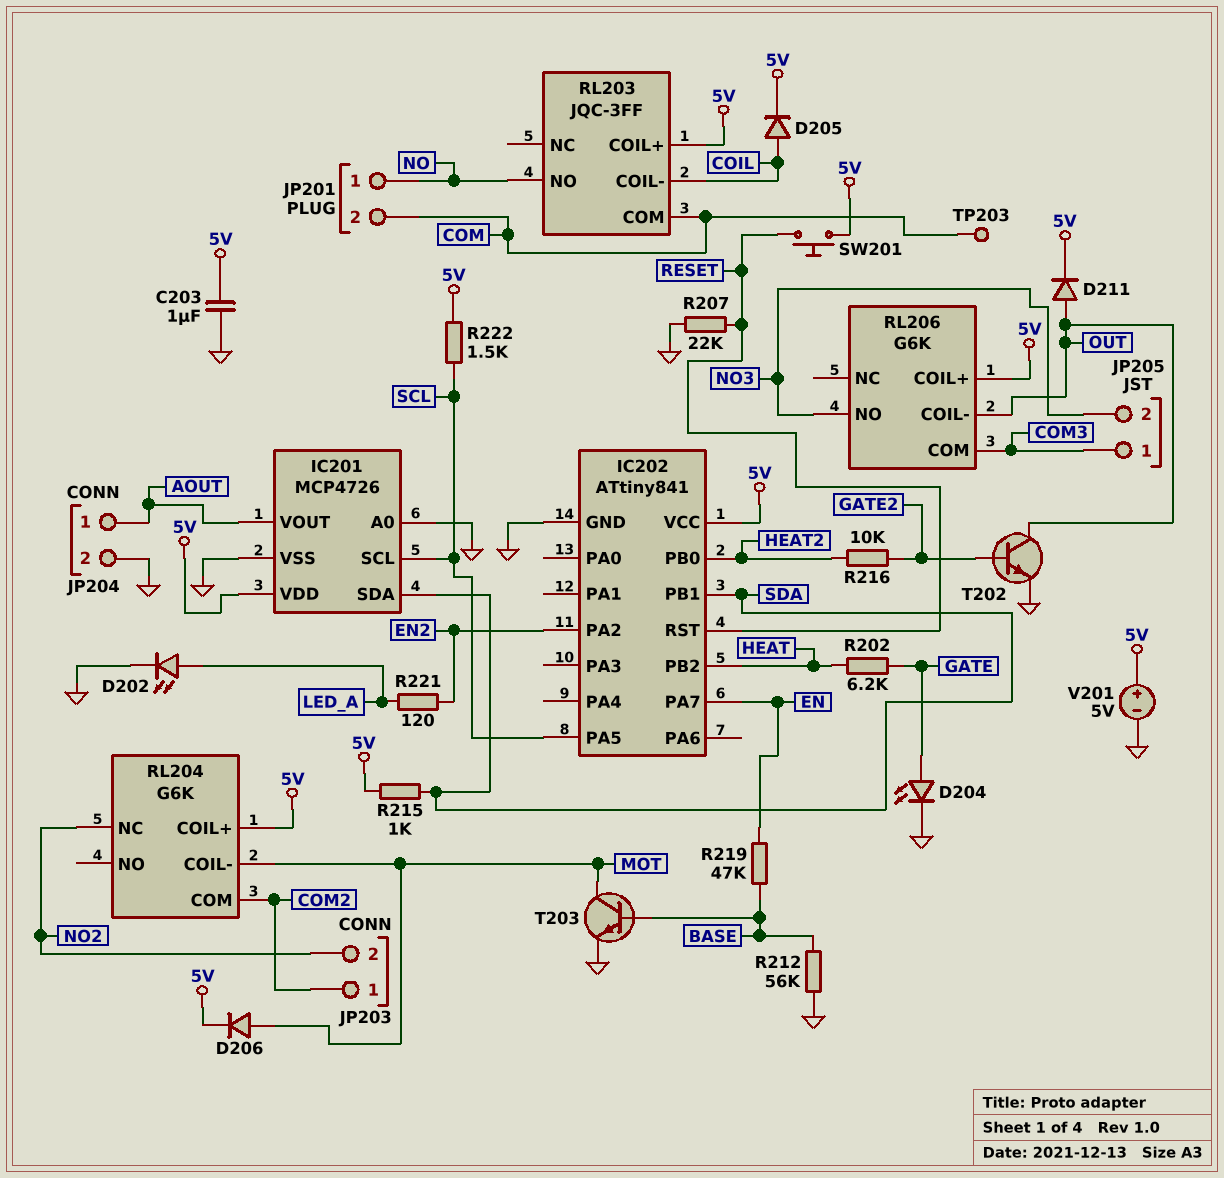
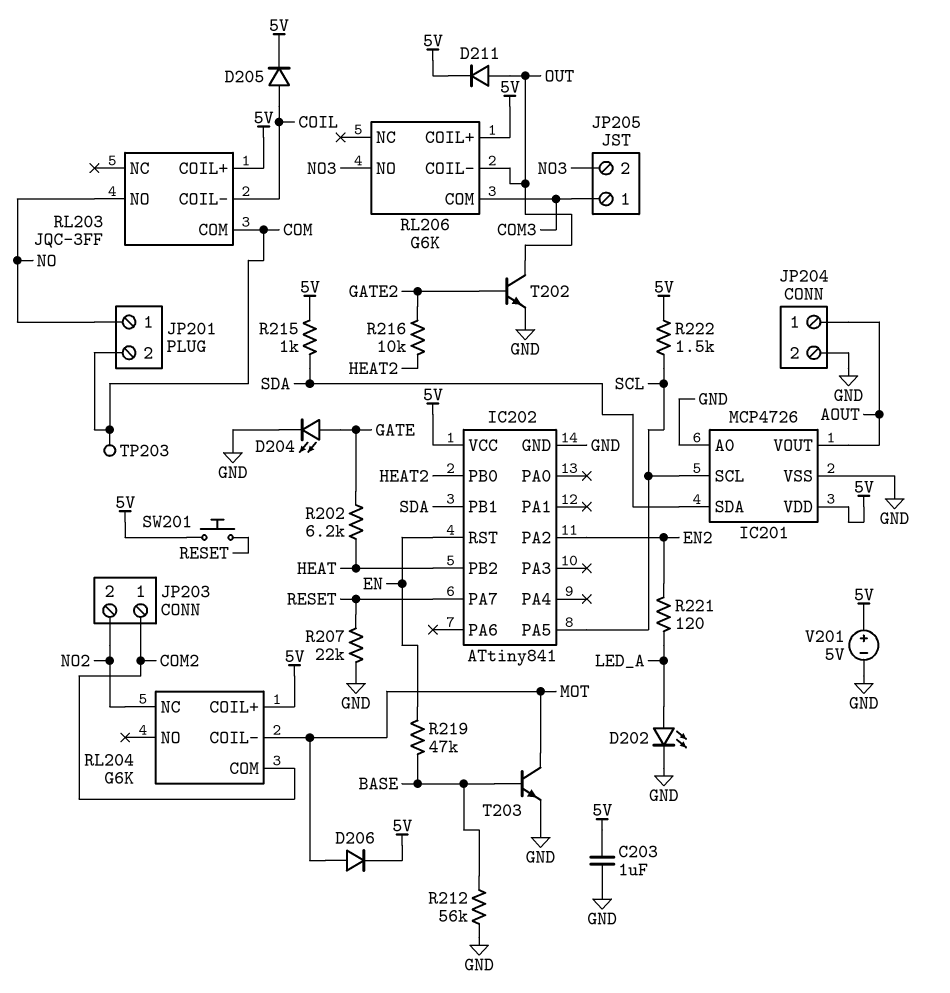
IC202 pin PA7: EN -> RESET
IC202 pin RST: RESET -> EN

